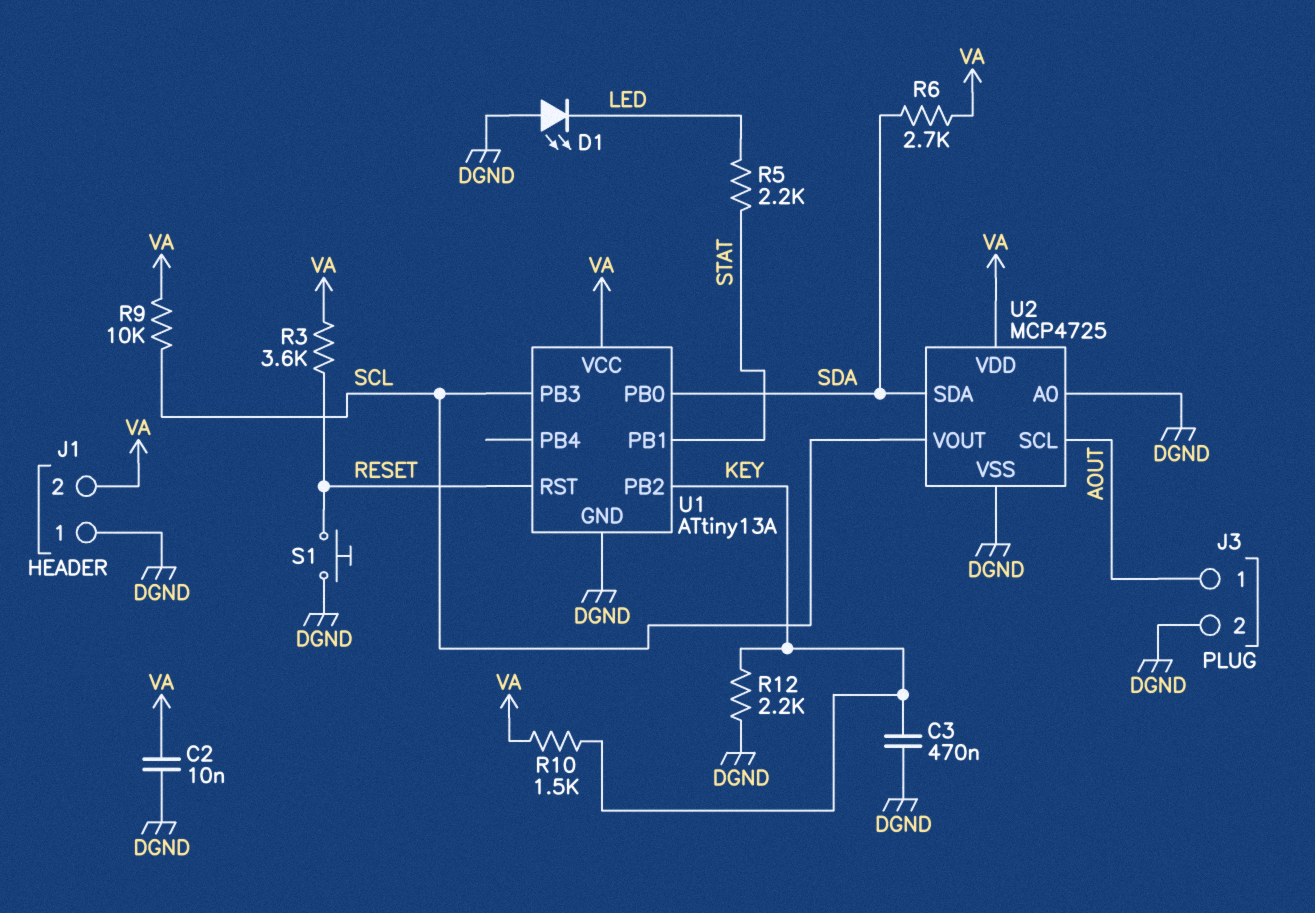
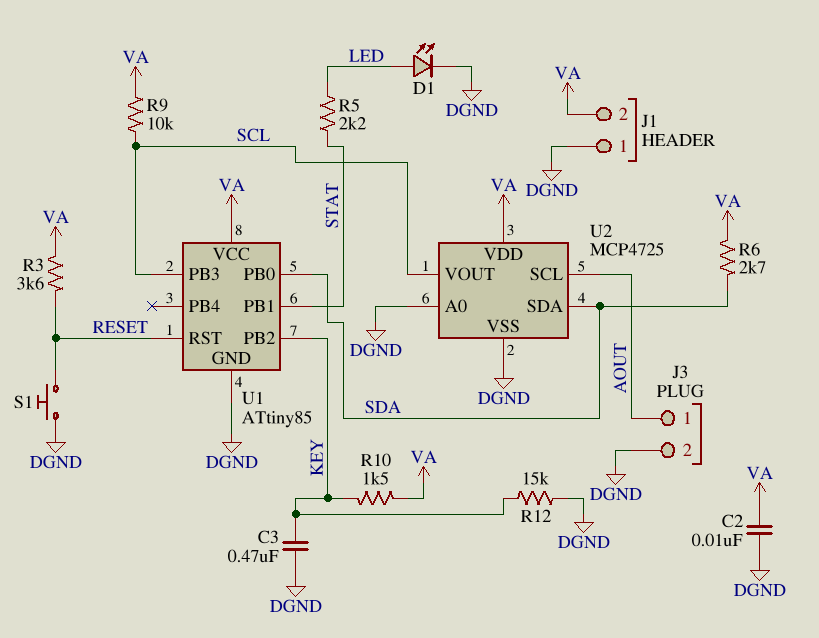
D1: LED (A DGND, K LED) -> LED (A LED, K DGND)
R12: 2.2k (DGND, KEY) -> 15k (DGND, KEY)
U1: ATtiny13A -> ATtiny85

